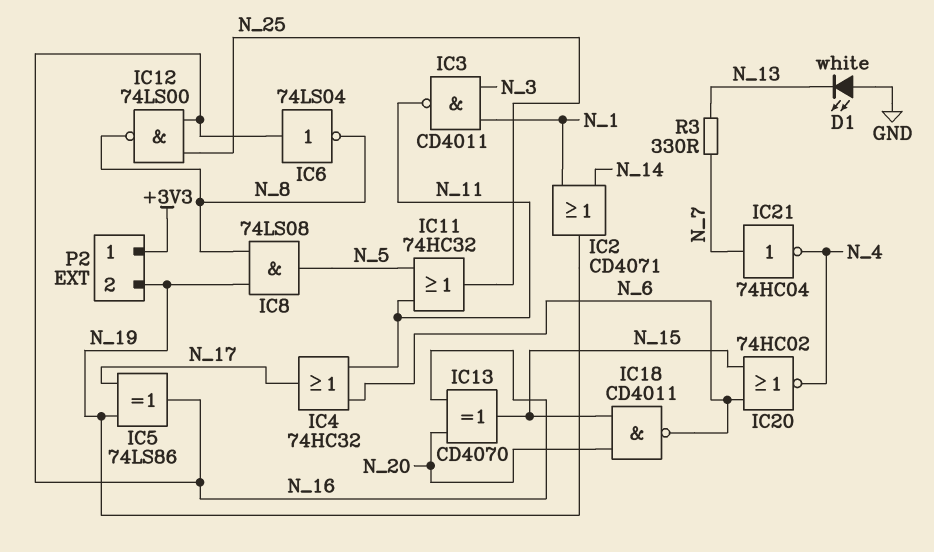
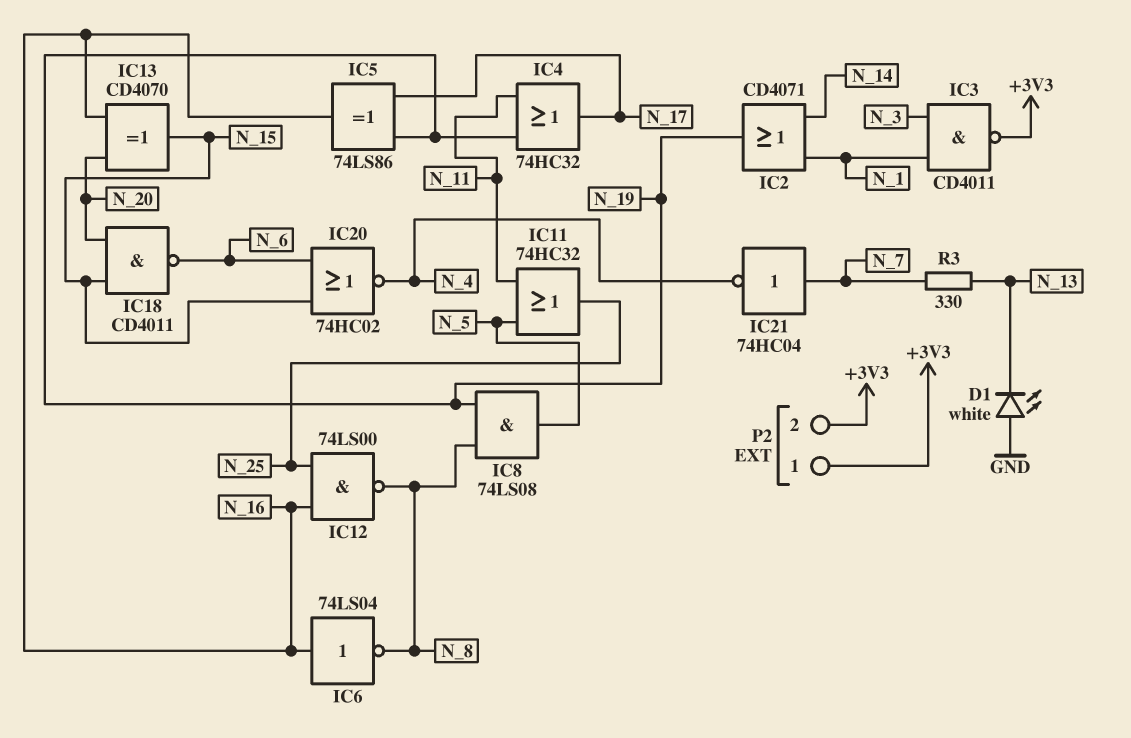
IC3: NAND CD4011 (in N_1, in N_3, out N_11) -> NAND CD4011 (in N_1, in N_3, out +3V3)
IC4: OR 74HC32 (in N_6, in N_11, out N_17) -> OR 74HC32 (in N_11, in N_19, out N_17)
P2 pin 2: N_19 -> +3V3

